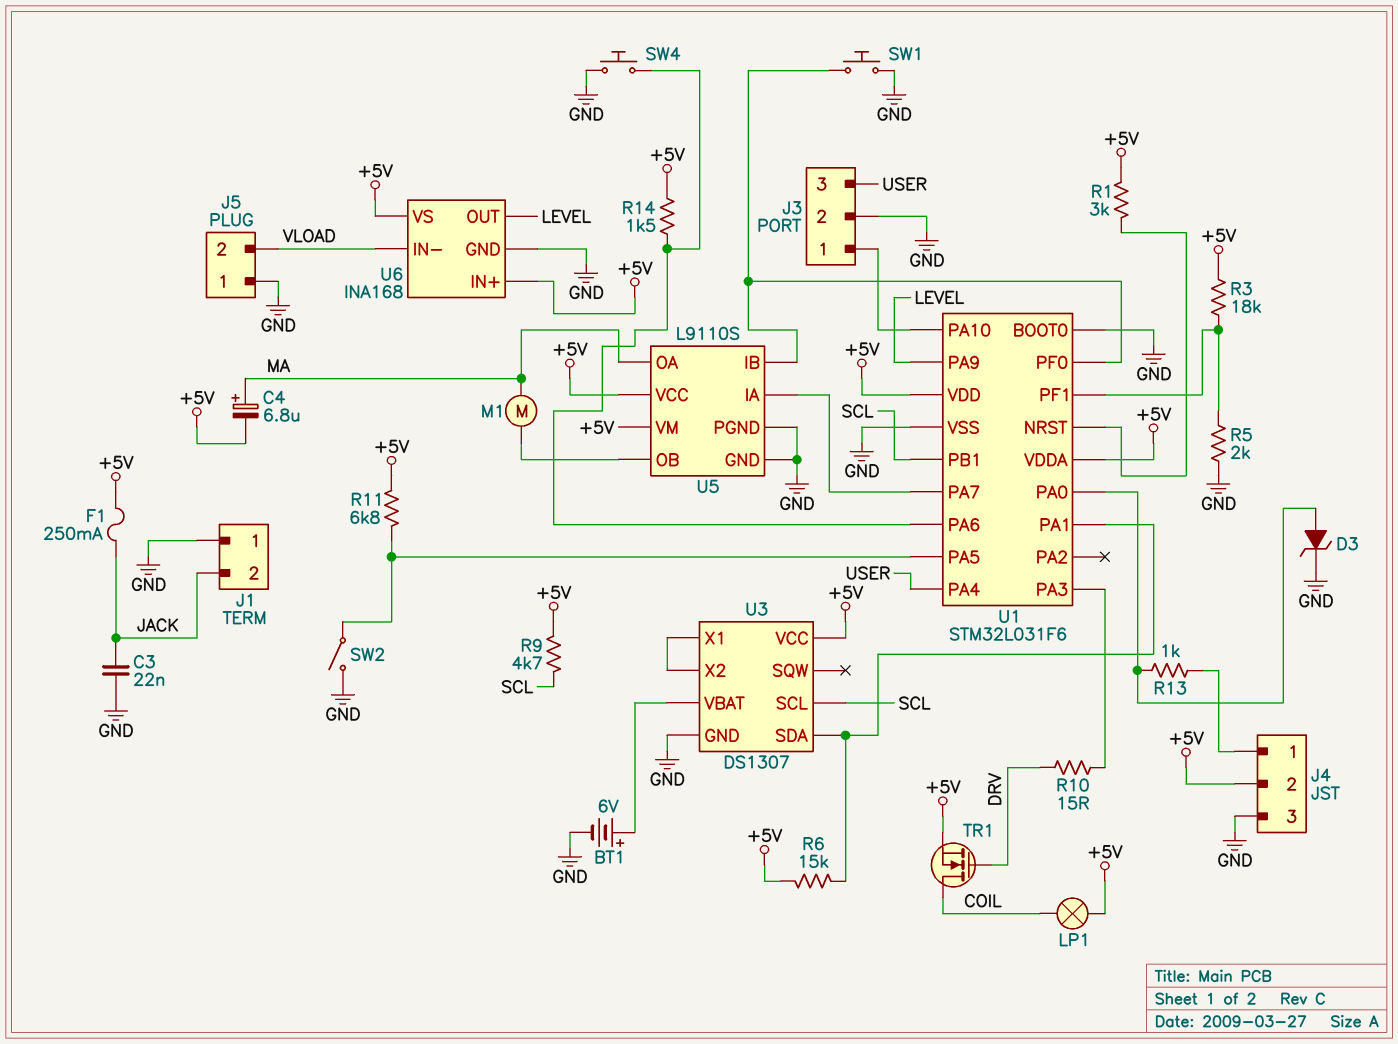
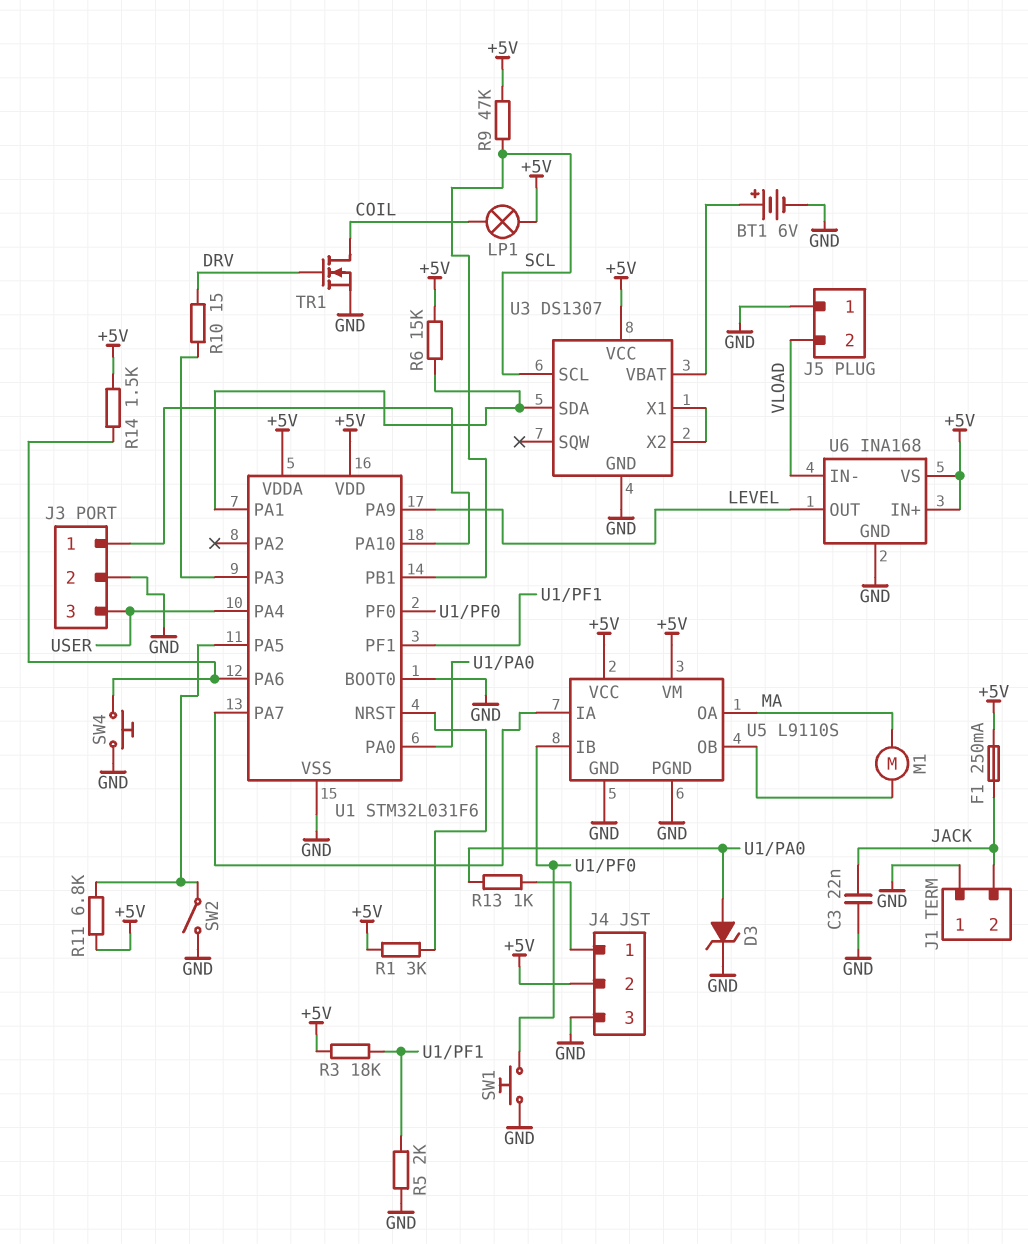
C4: 6.8uF (plus MA, minus +5V) -> none
R9: 4.7k (+5V, SCL) -> 47k (+5V, SCL)
TR1: NMOS (G DRV, D COIL, S +5V) -> NMOS (G DRV, D COIL, S GND)

